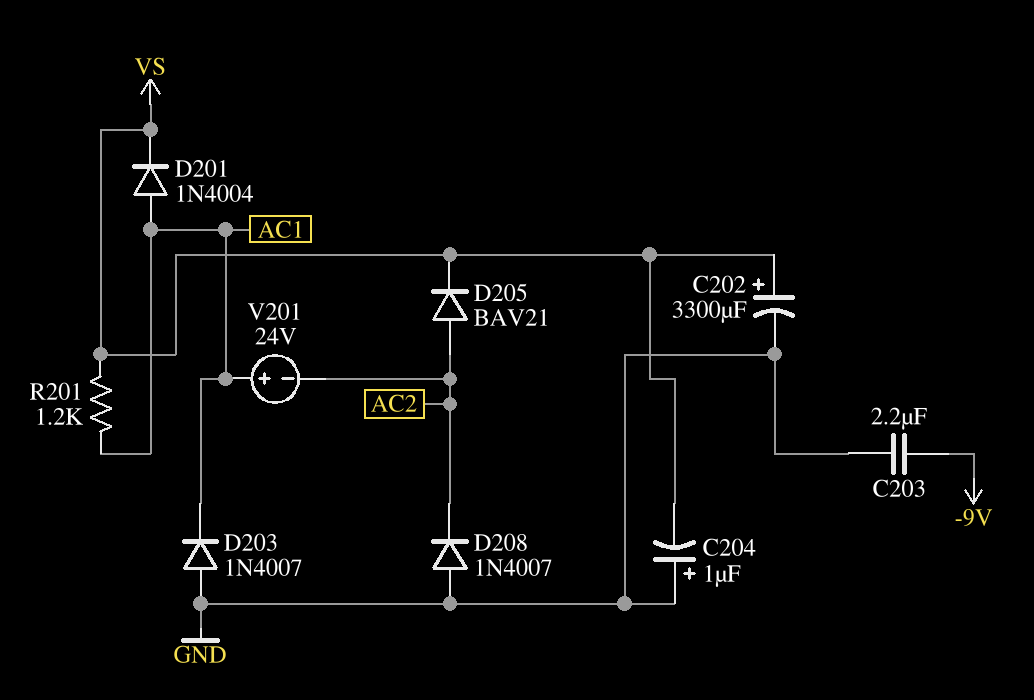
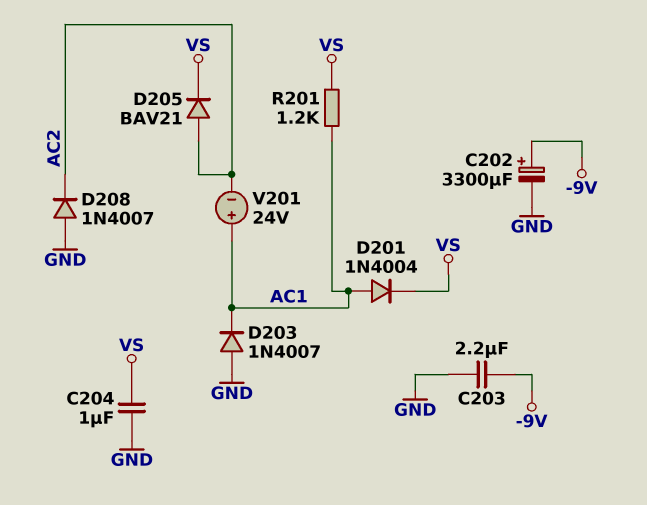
C202: 3300uF (plus VS, minus GND) -> 3300uF (plus -9V, minus GND)
C204: 1uF (plus GND, minus VS) -> 1uF (GND, VS)

